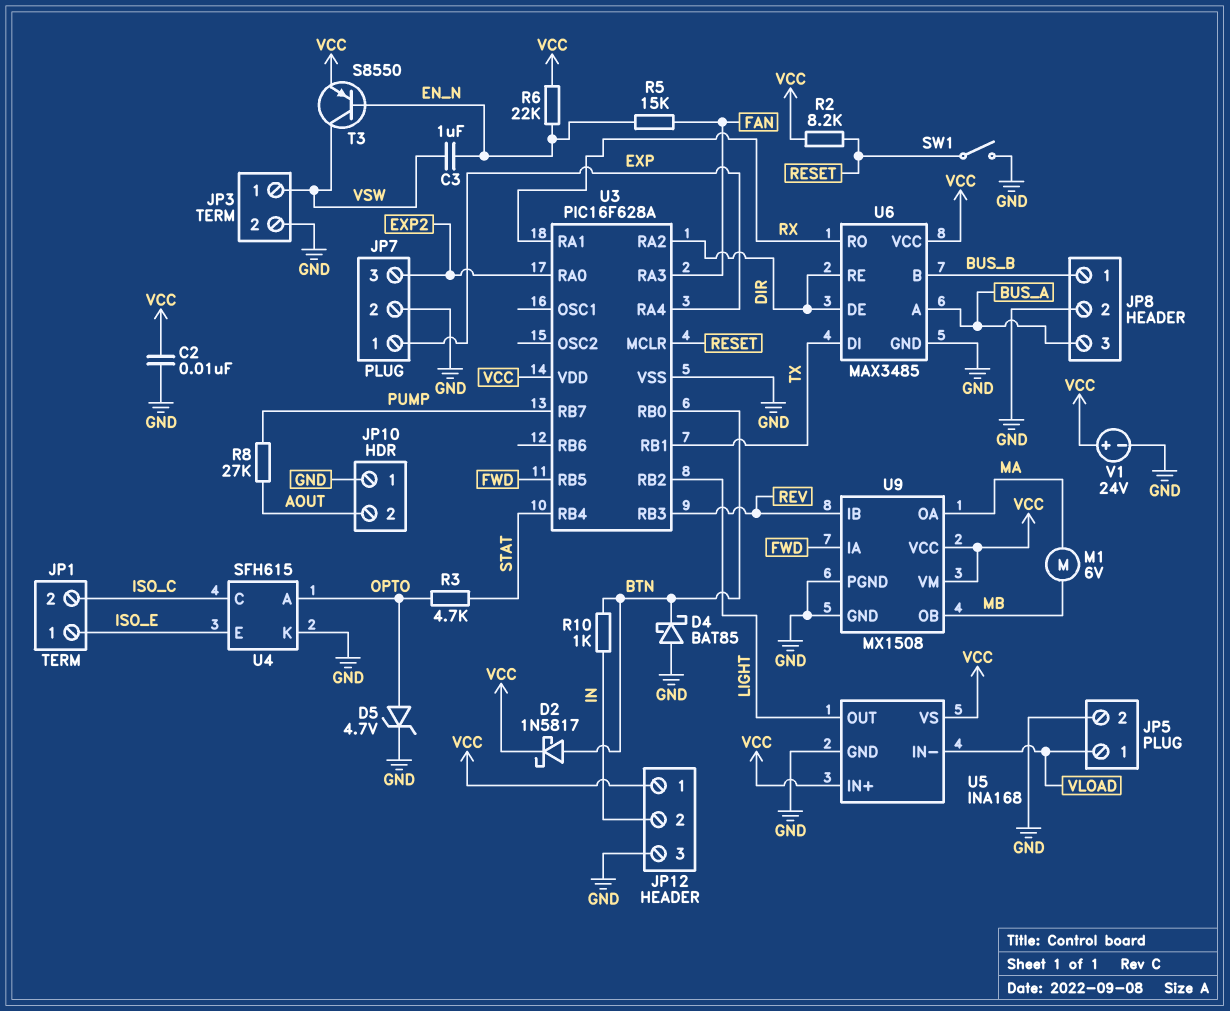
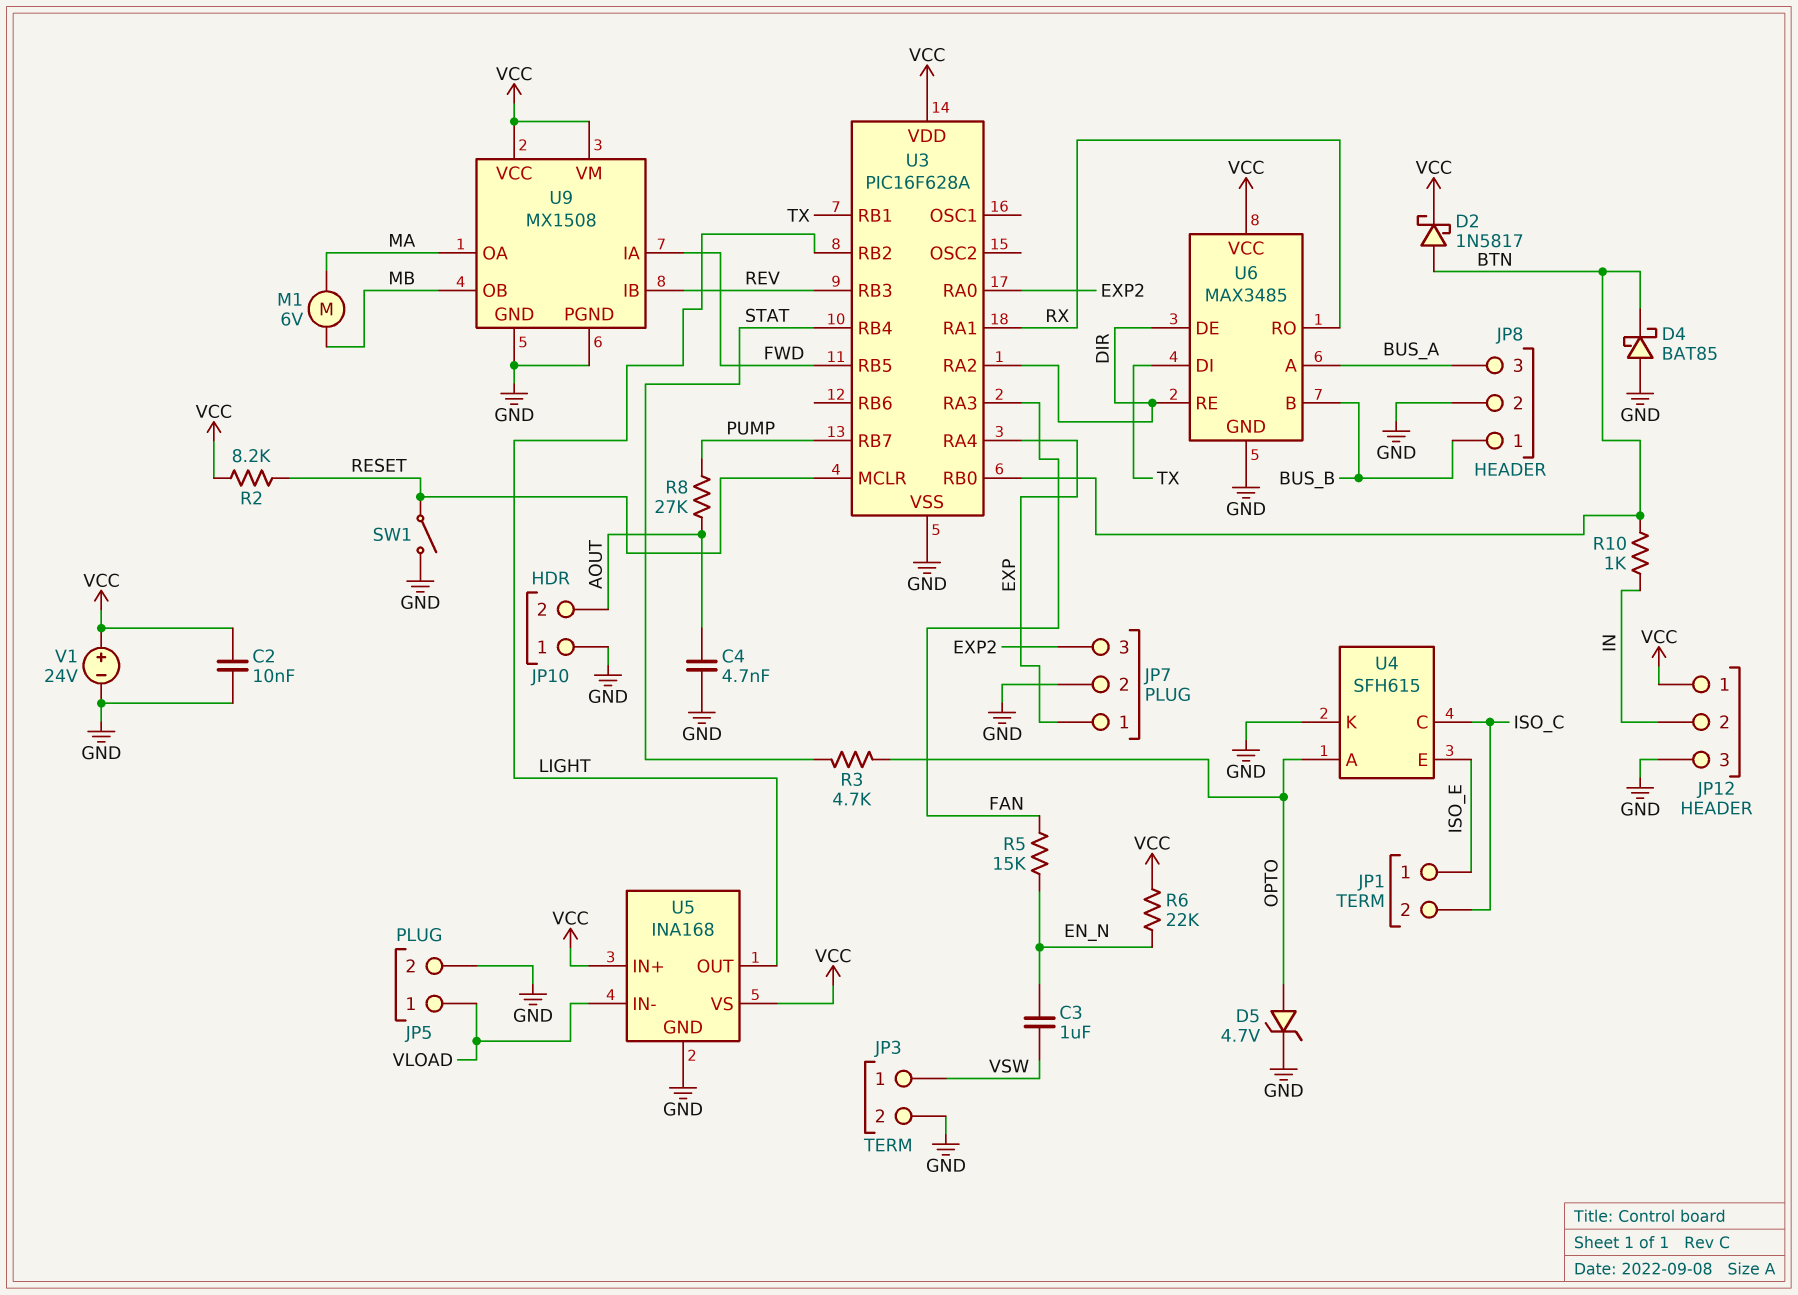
C4: none -> 4.7nF (AOUT, GND)
T3: PNP S8550 (B EN_N, C VSW, E VCC) -> none

